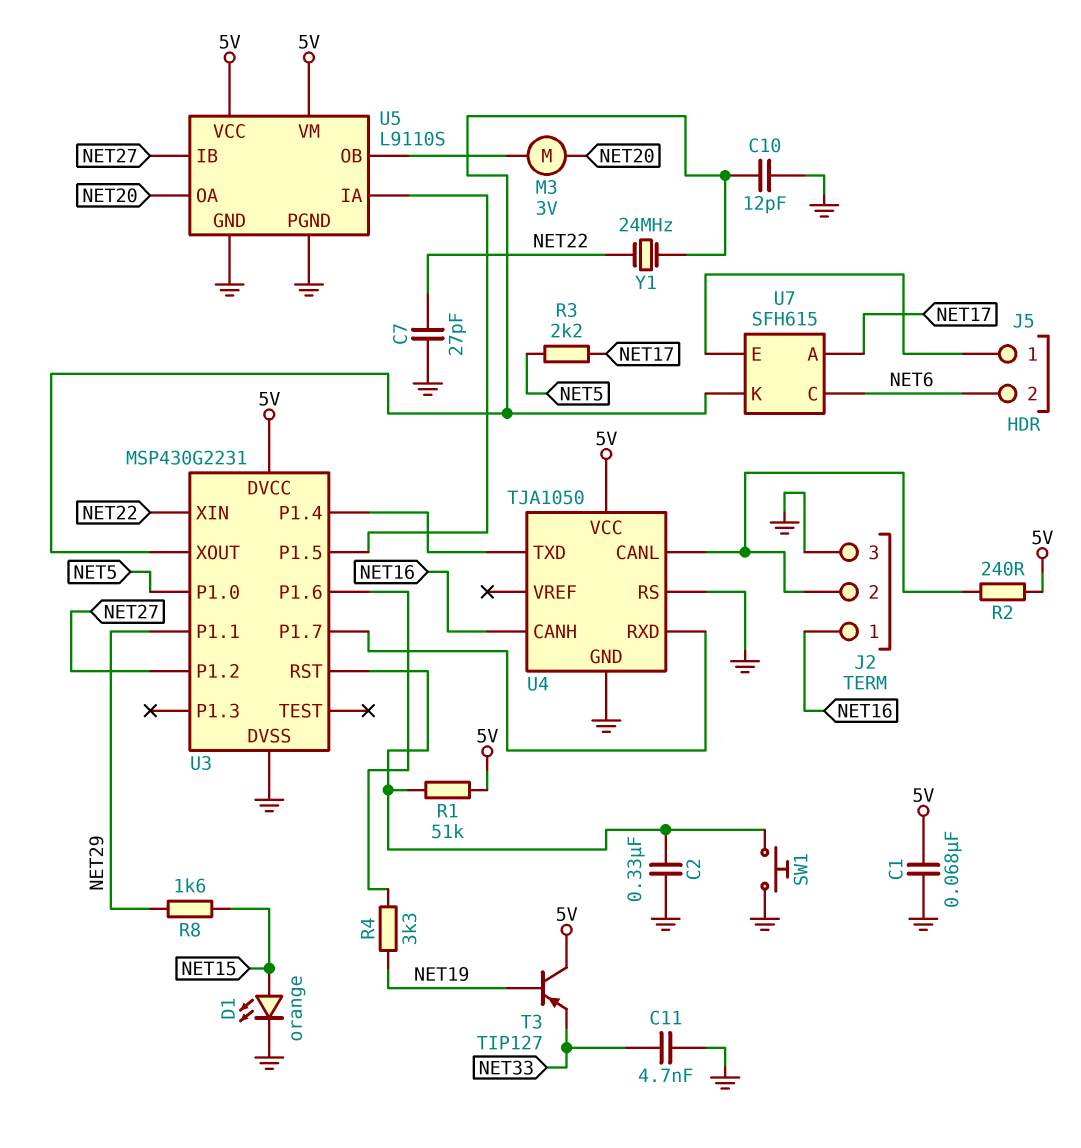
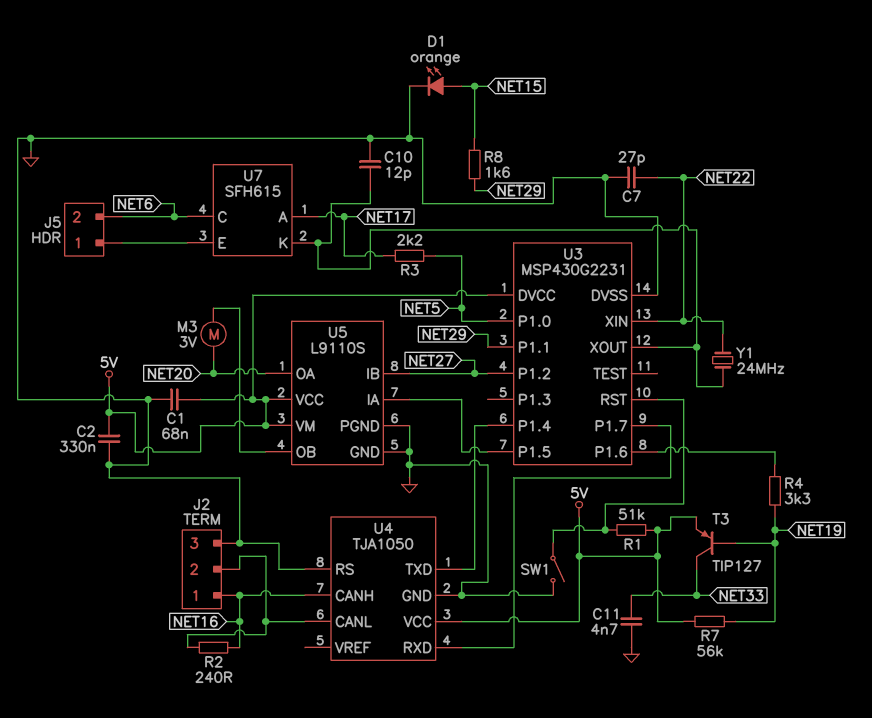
C2: 330nF (GND, U3/RST) -> 330nF (5V, GND)
R2: 240 (5V, J2/2) -> 240 (J2/2, NET16)
R7: none -> 56k (5V, NET19)
SW1: button (GND, U3/RST) -> switch (GND, U3/RST)
T3: PNP TIP127 (B NET19, C 5V, E NET33) -> PNP TIP127 (B NET19, C NET33, E 5V)

